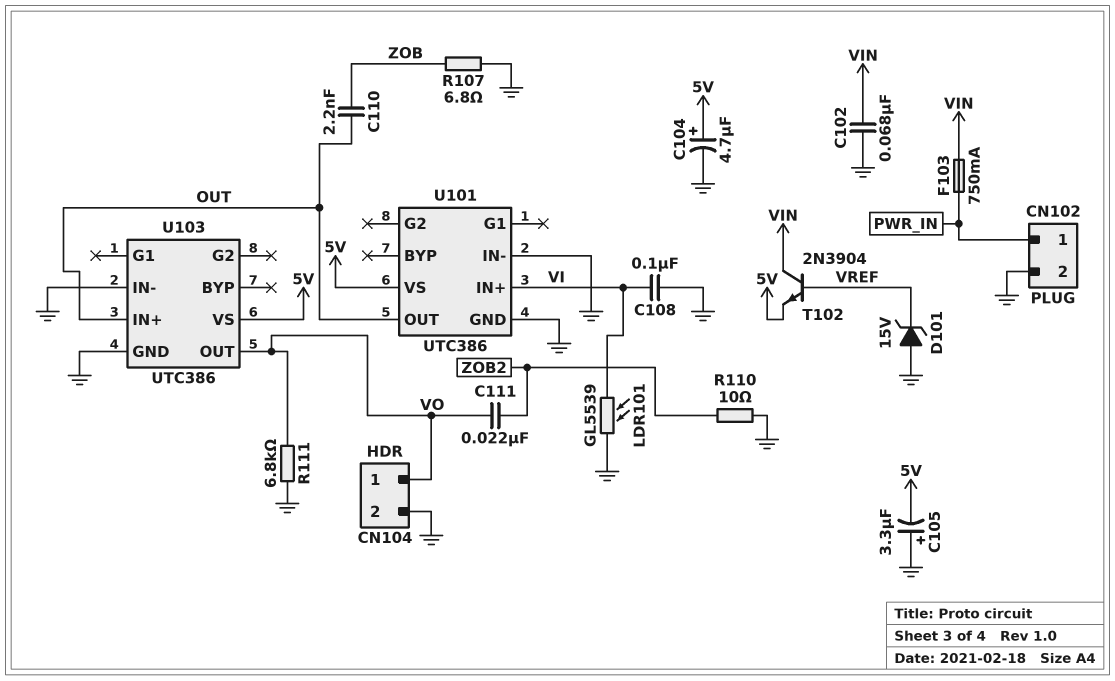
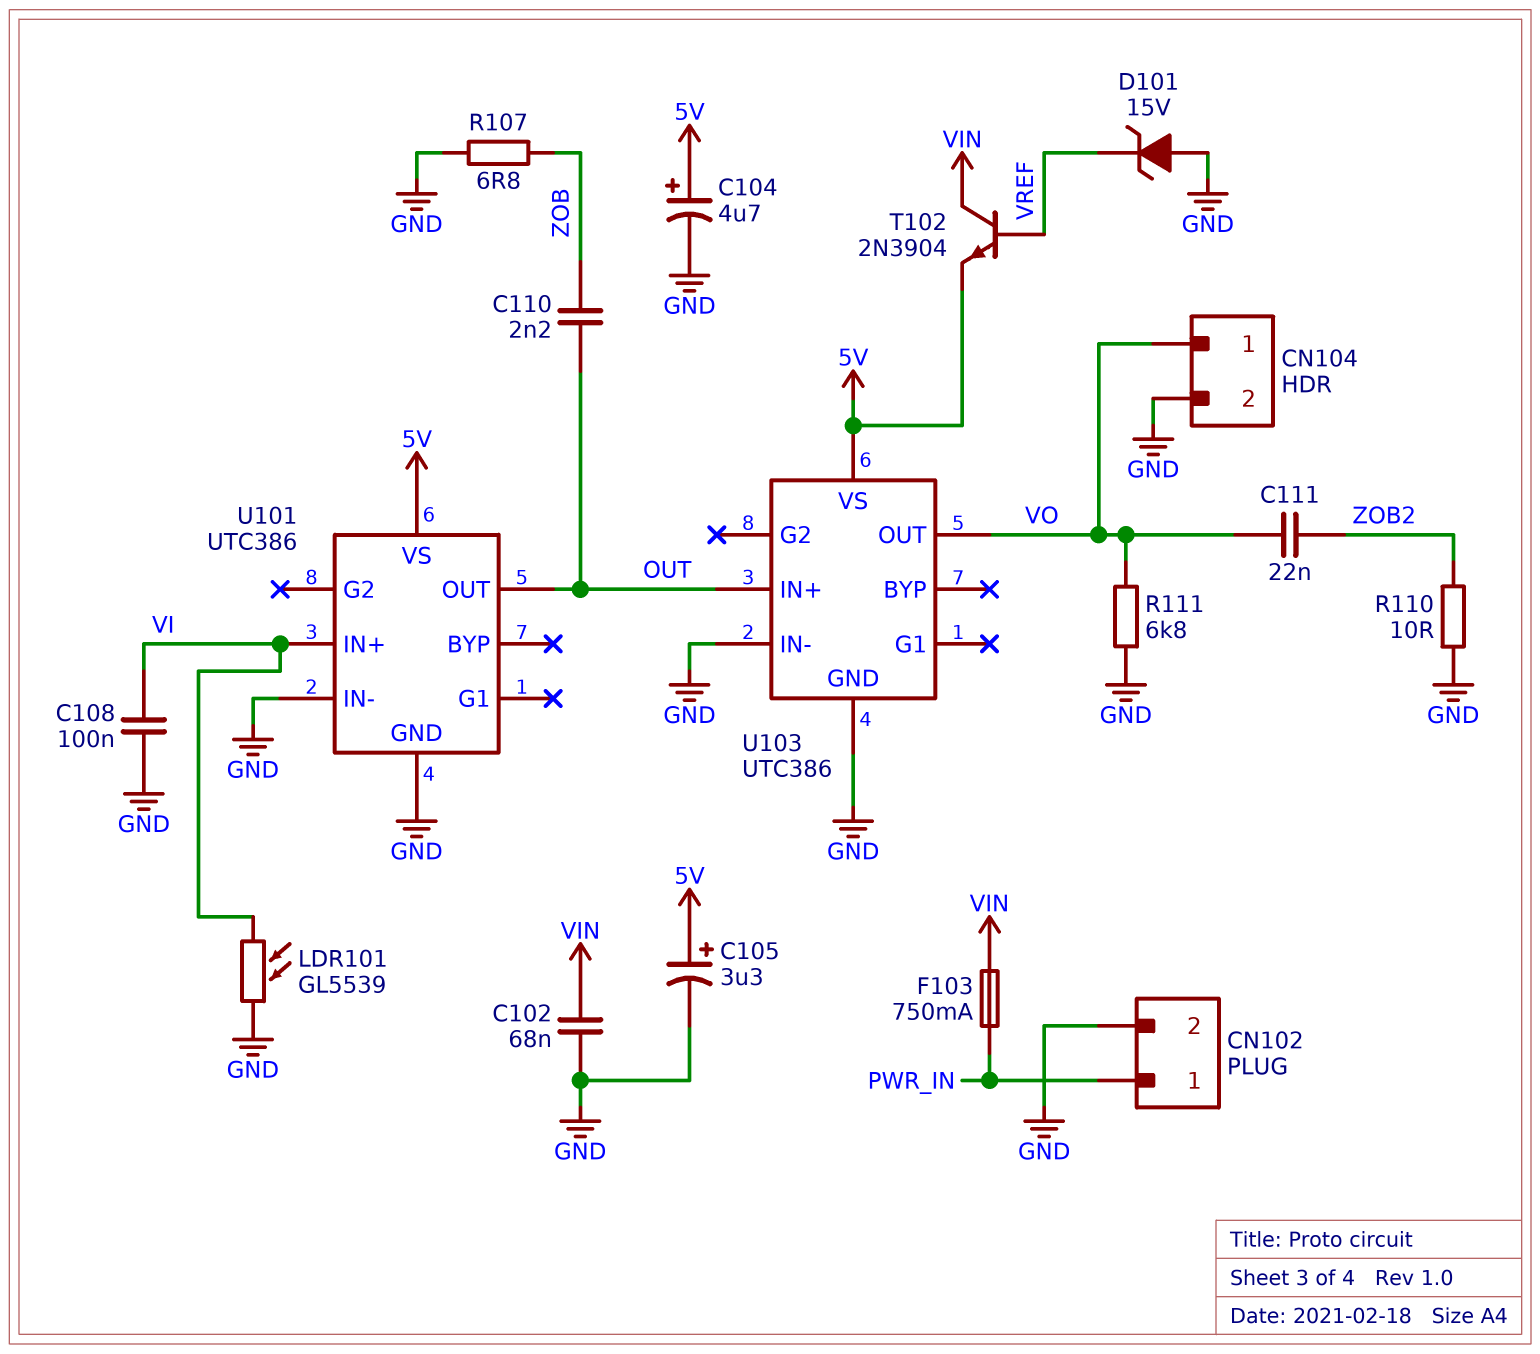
C105: 3.3uF (plus GND, minus 5V) -> 3.3uF (plus 5V, minus GND)

